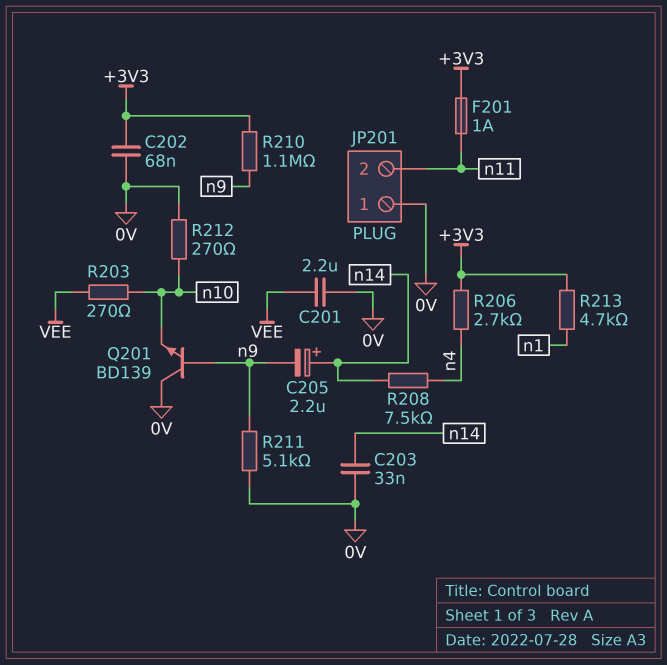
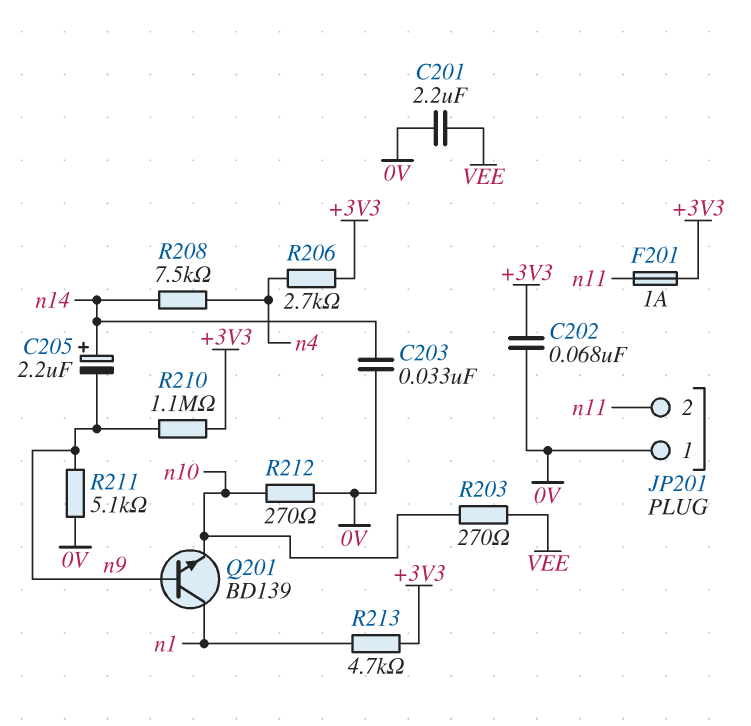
Q201: NPN BD139 (B n9, C 0V, E n10) -> NPN BD139 (B n9, C n1, E n10)

